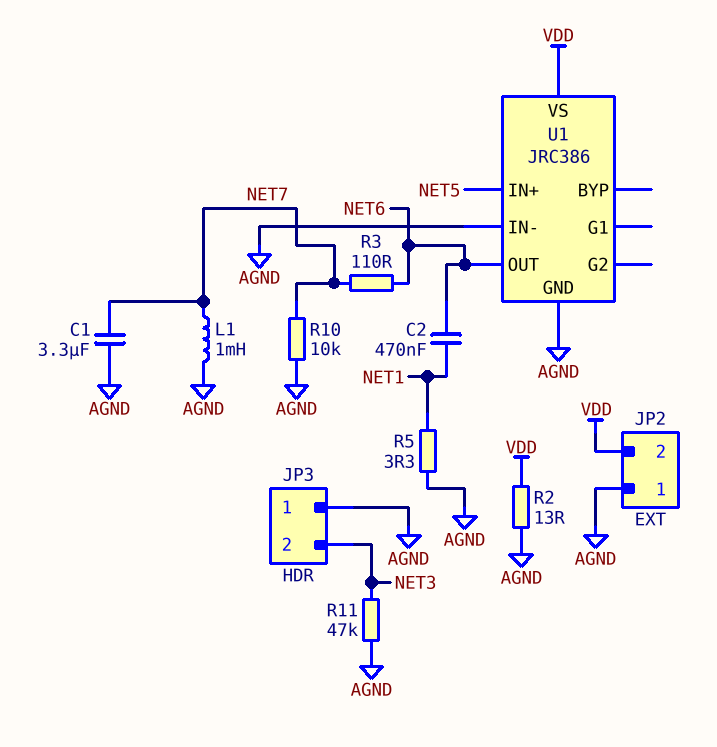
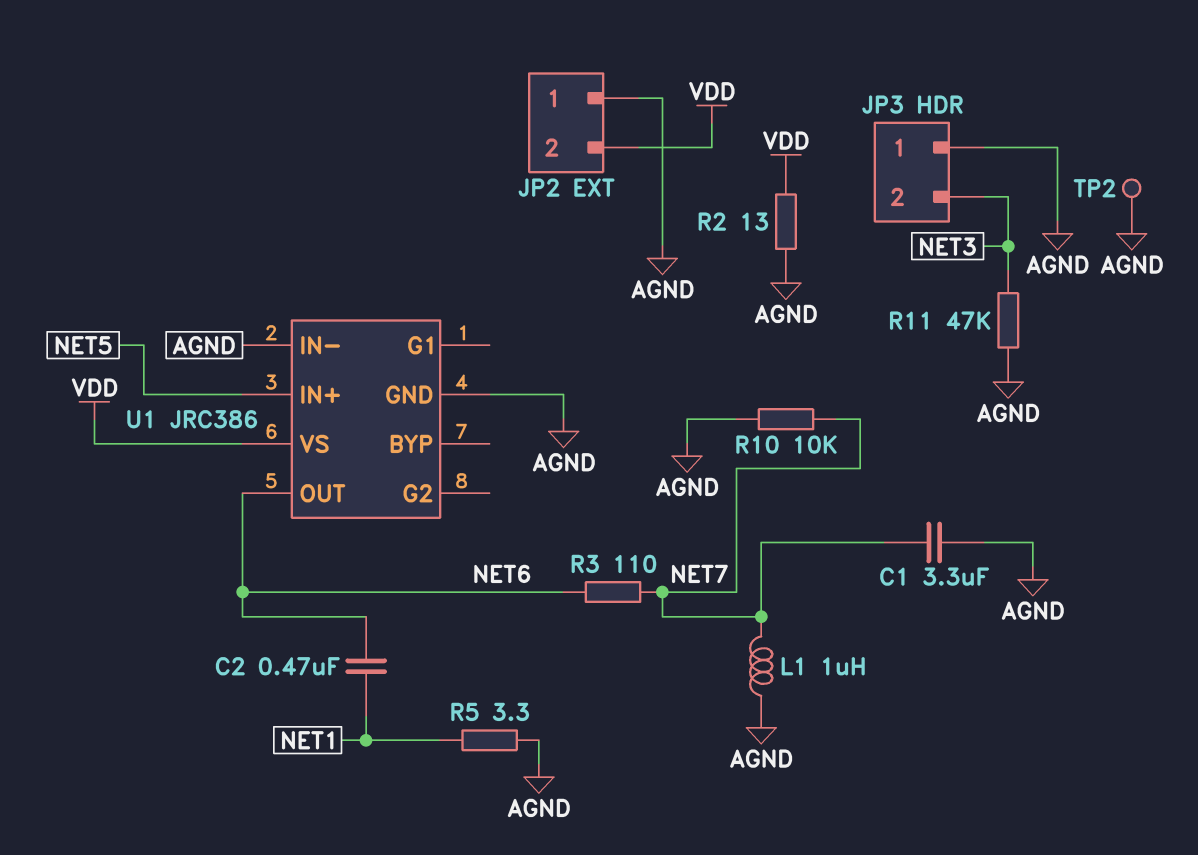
L1: 1mH (AGND, NET7) -> 1uH (AGND, NET7)
TP2: none -> test point (AGND)

